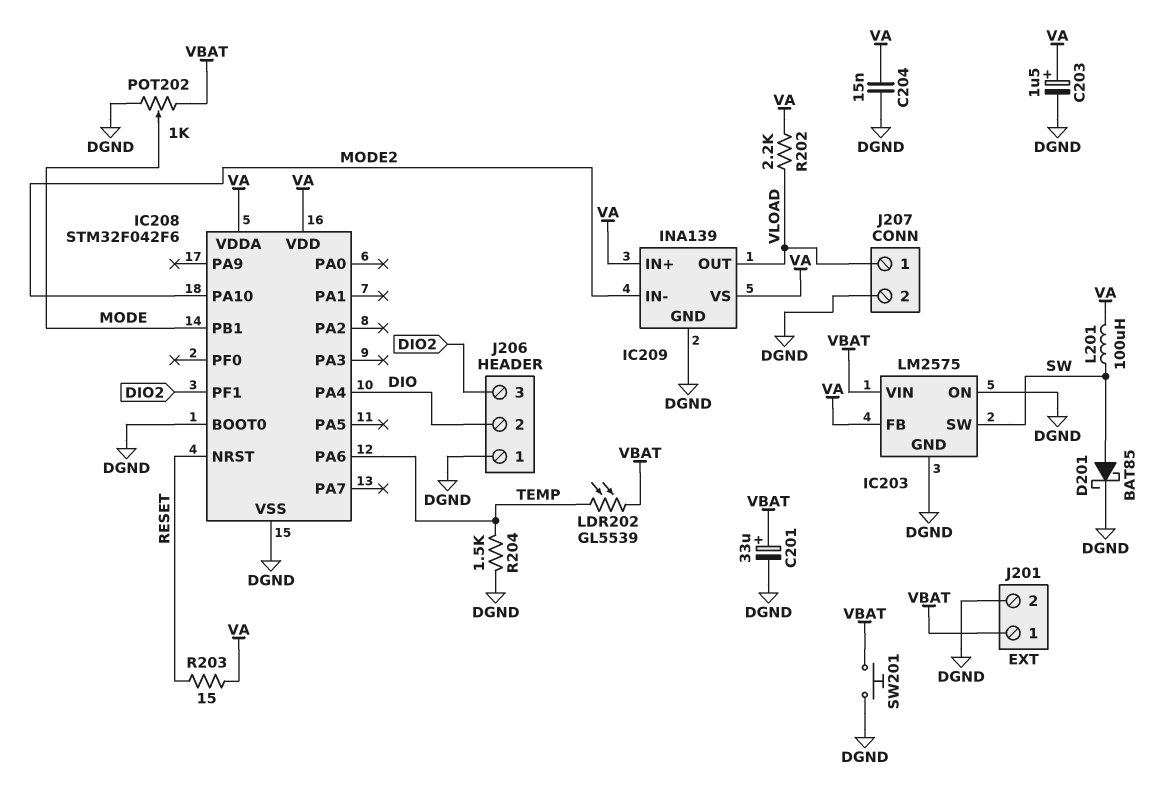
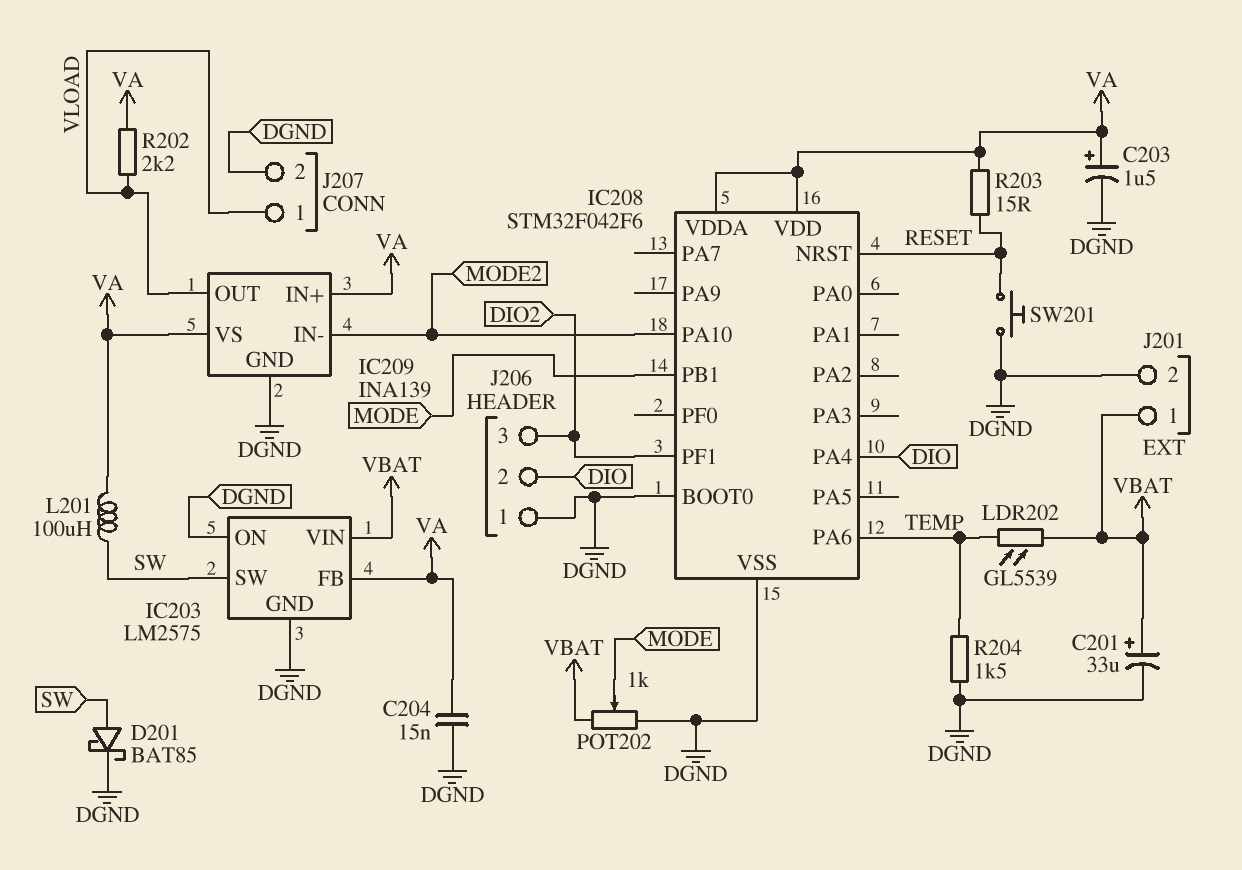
SW201: button (DGND, VBAT) -> button (DGND, RESET)

